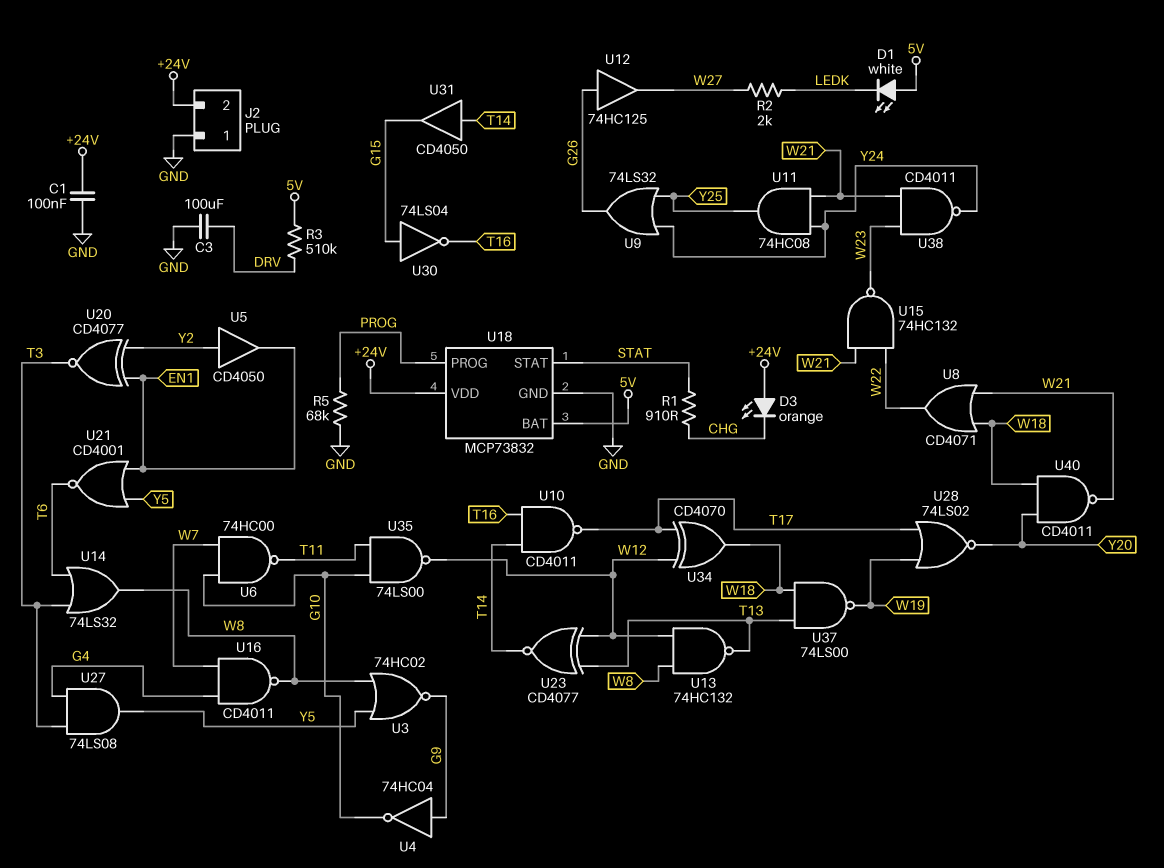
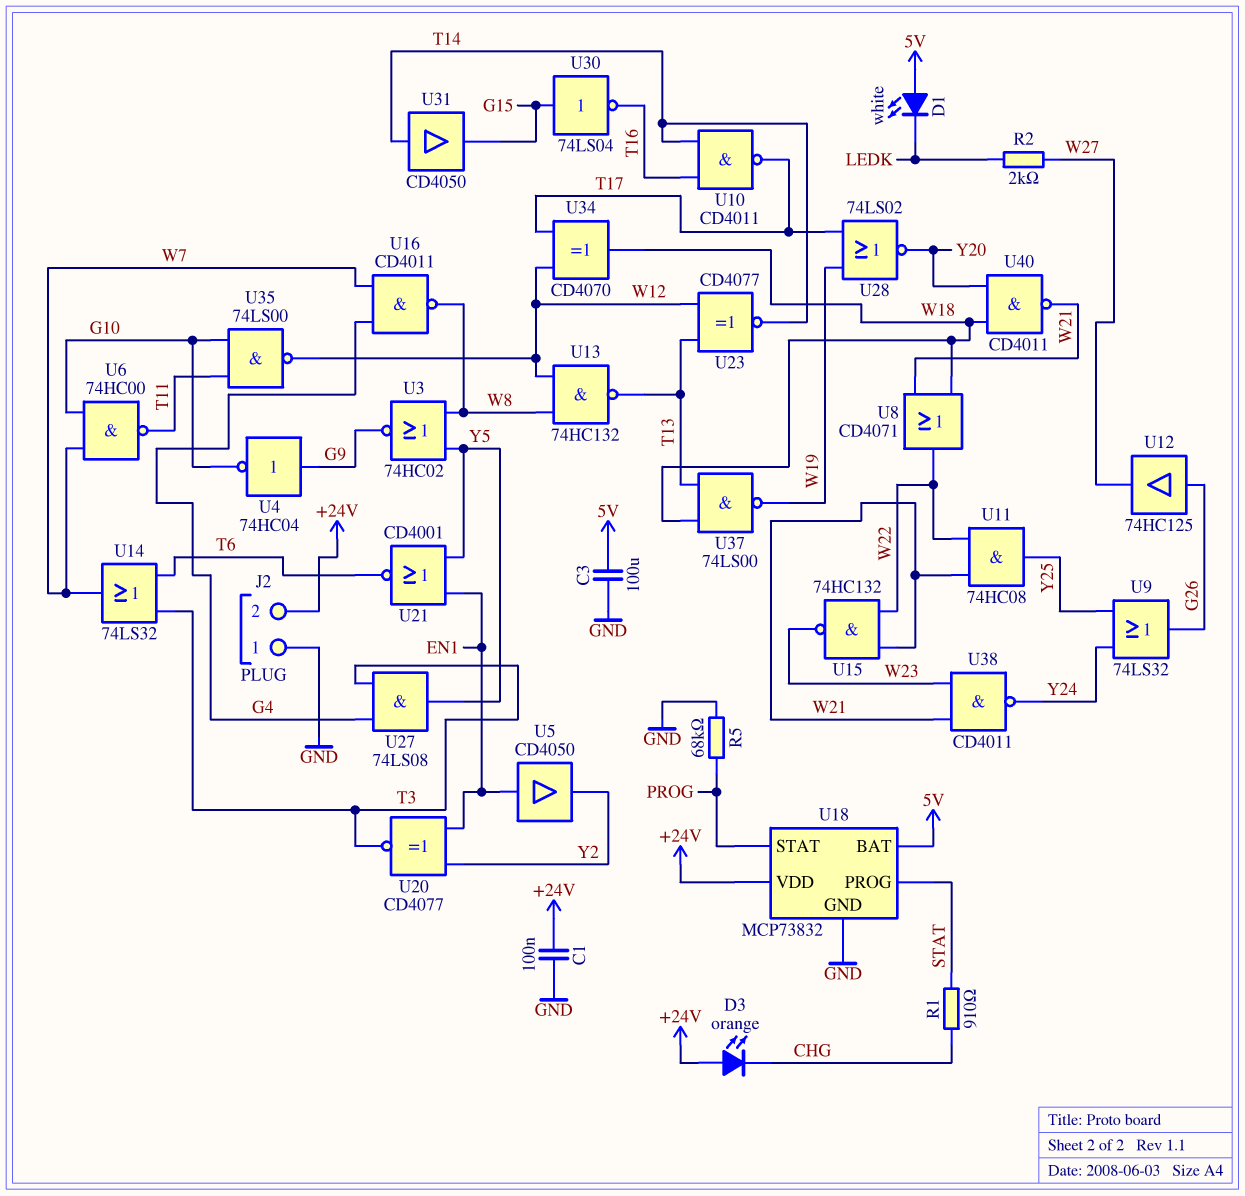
C3: 100uF (DRV, GND) -> 100uF (5V, GND)
R3: 510k (5V, DRV) -> none
U5: buffer CD4050 (in Y2, out EN1) -> buffer CD4050 (in EN1, out Y2)
U11: AND 74HC08 (in W21, in Y24, out Y25) -> AND 74HC08 (in W21, in W22, out Y25)
U14: OR 74LS32 (in T3, in T6, out W8) -> OR 74LS32 (in T3, in T6, out W7)
U18 pin PROG: PROG -> STAT
U18 pin STAT: STAT -> PROG

